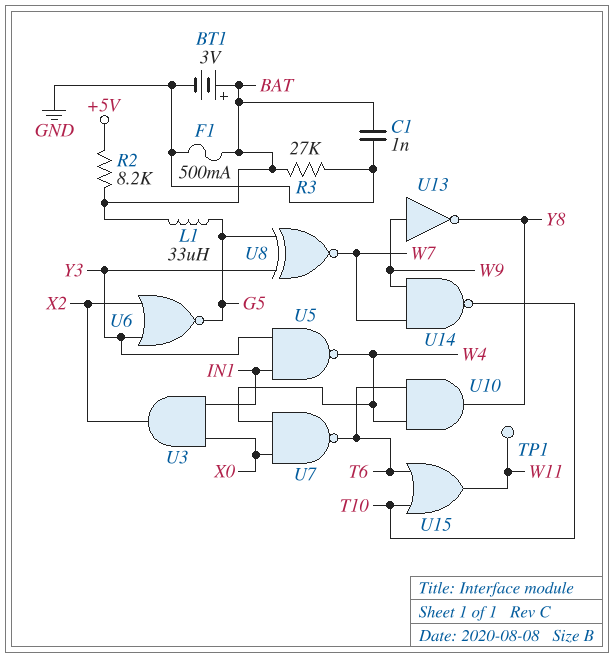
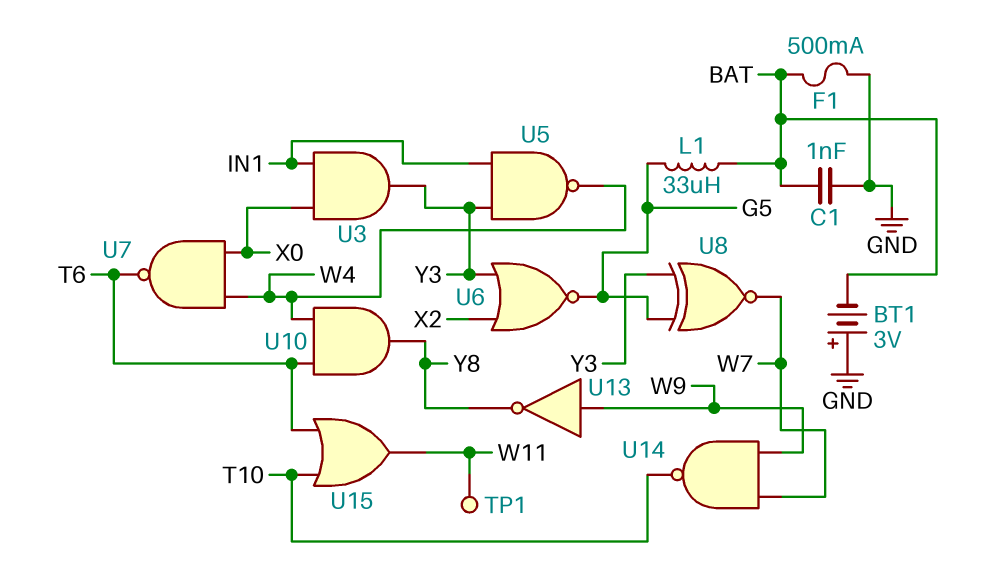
BT1: 3V (plus BAT, minus GND) -> 3V (plus GND, minus BAT)
R2: 8.2k (+5V, BAT) -> none
R3: 27k (BAT, GND) -> none
U3: AND (in IN1, in X0, out X2) -> AND (in IN1, in X0, out Y3)

